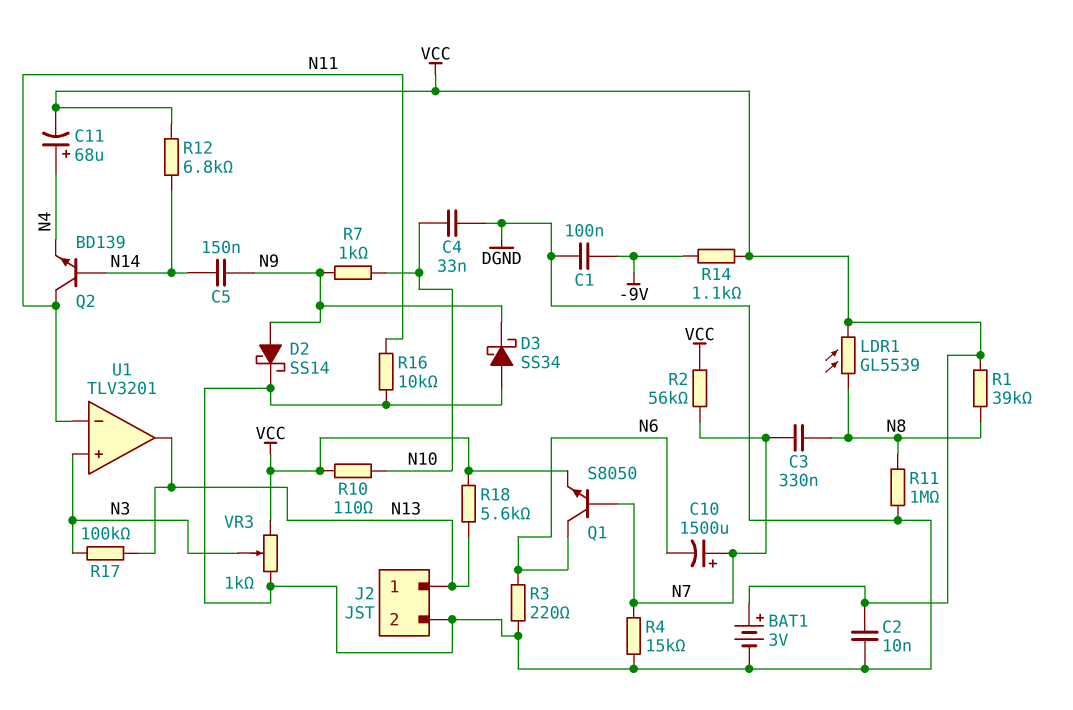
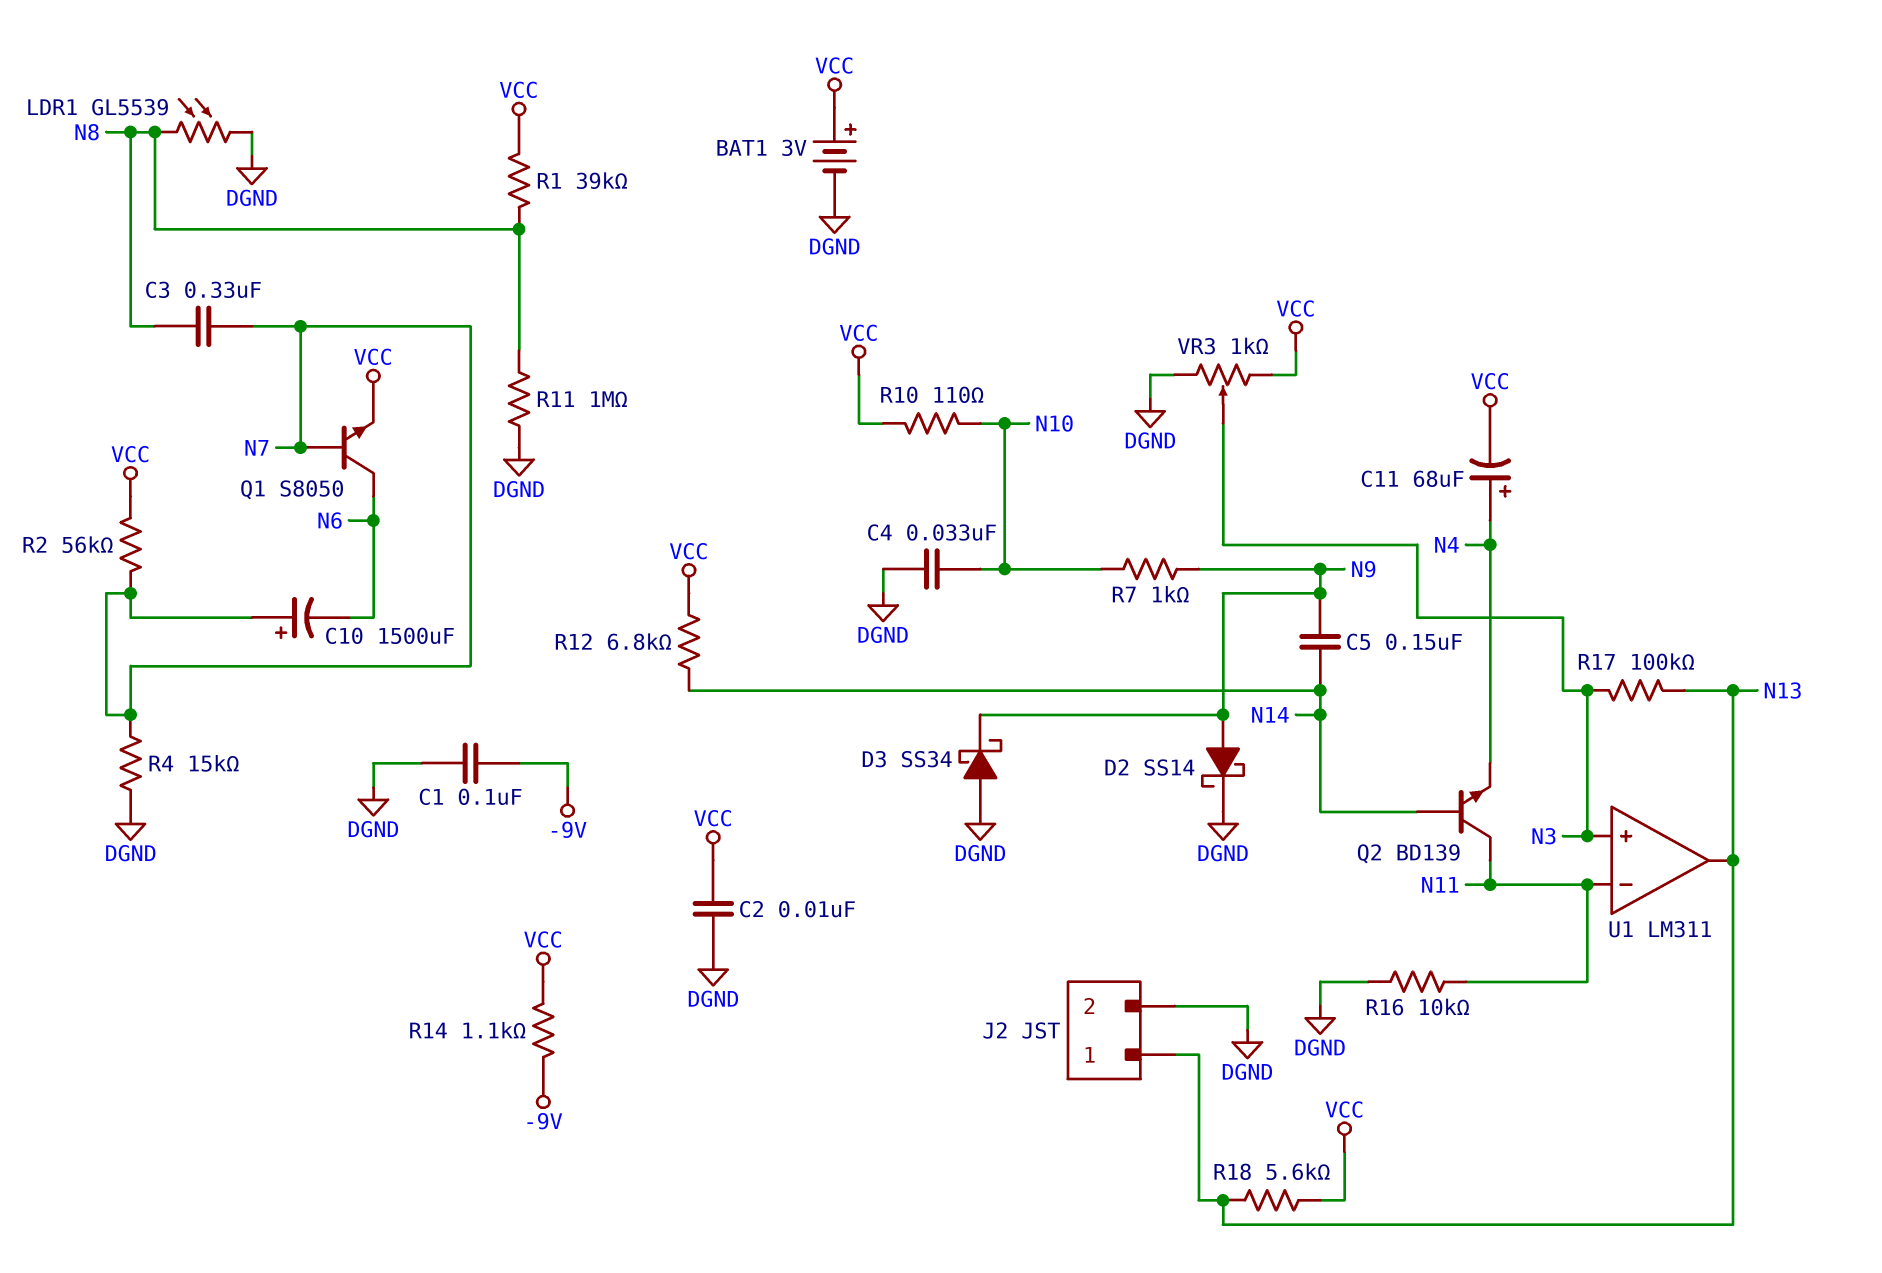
LDR1: GL5539 (N8, VCC) -> GL5539 (DGND, N8)
R3: 220 (DGND, N6) -> none
U1: TLV3201 -> LM311

